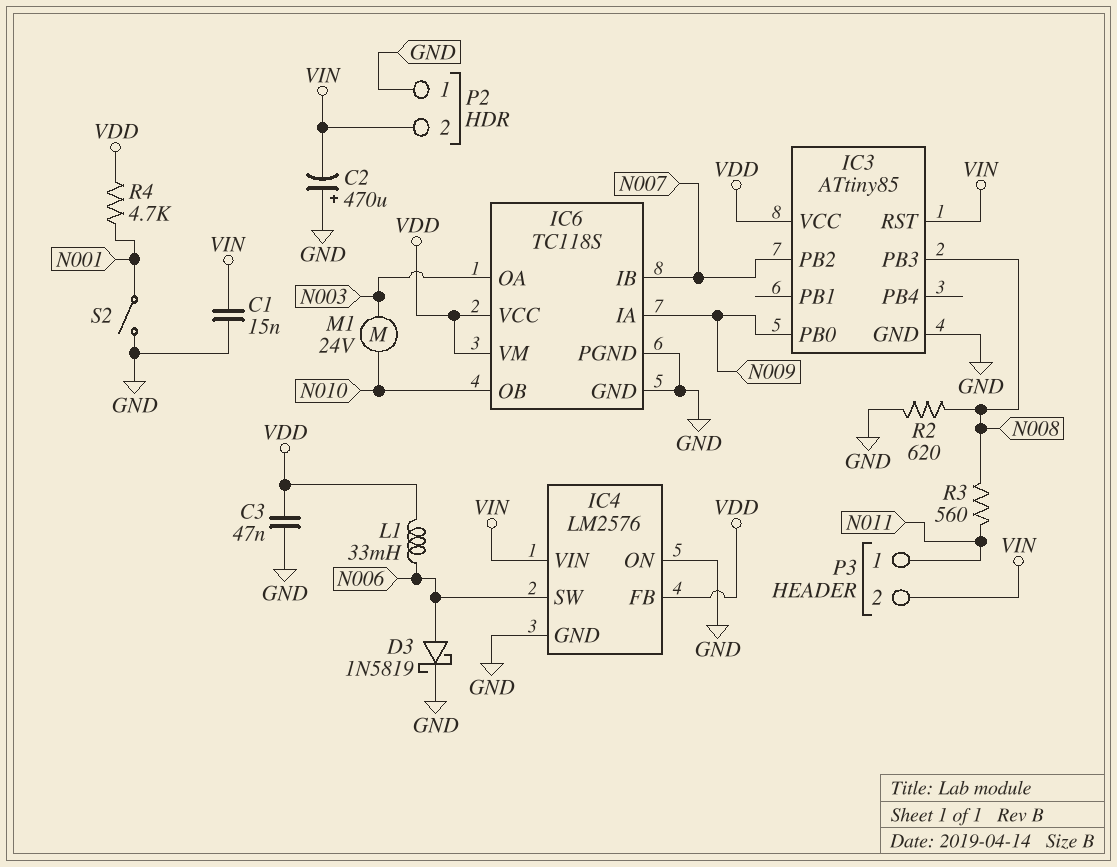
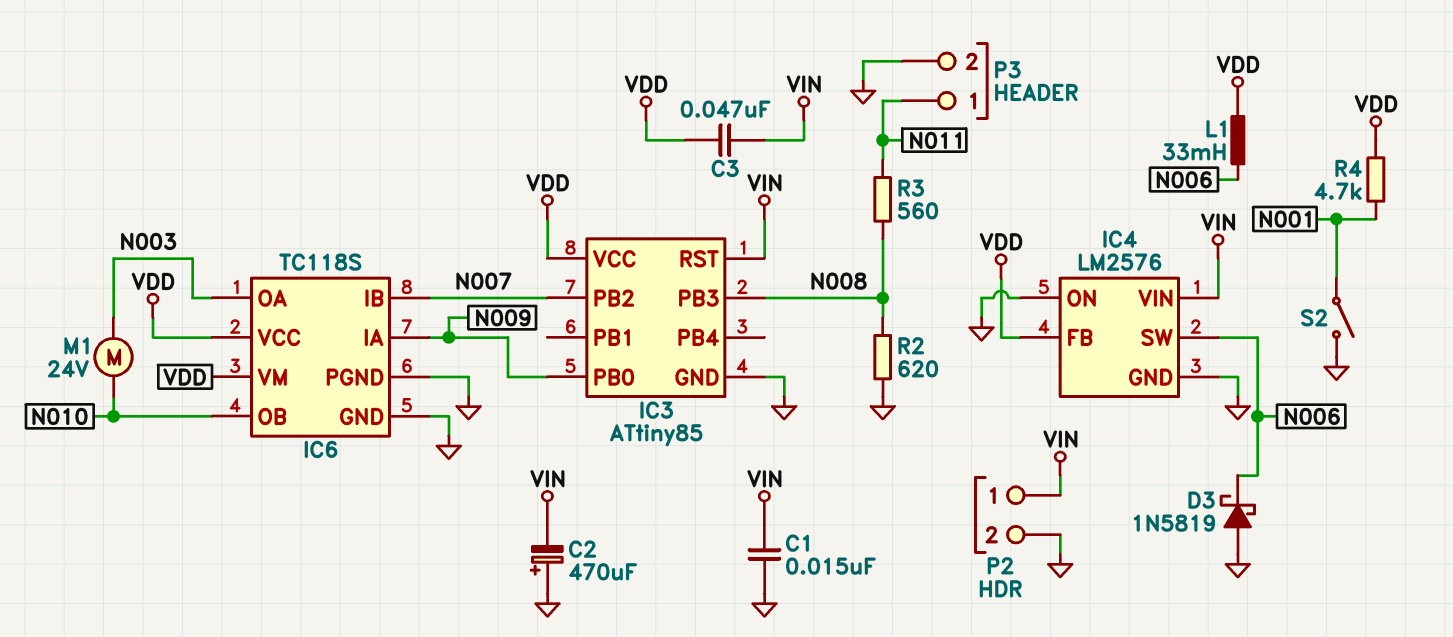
C3: 47nF (GND, VDD) -> 47nF (VDD, VIN)
D3: schottky 1N5819 (A N006, K GND) -> schottky 1N5819 (A GND, K N006)
P2 pin 1: GND -> VIN
P2 pin 2: VIN -> GND
P3 pin 2: VIN -> GND

